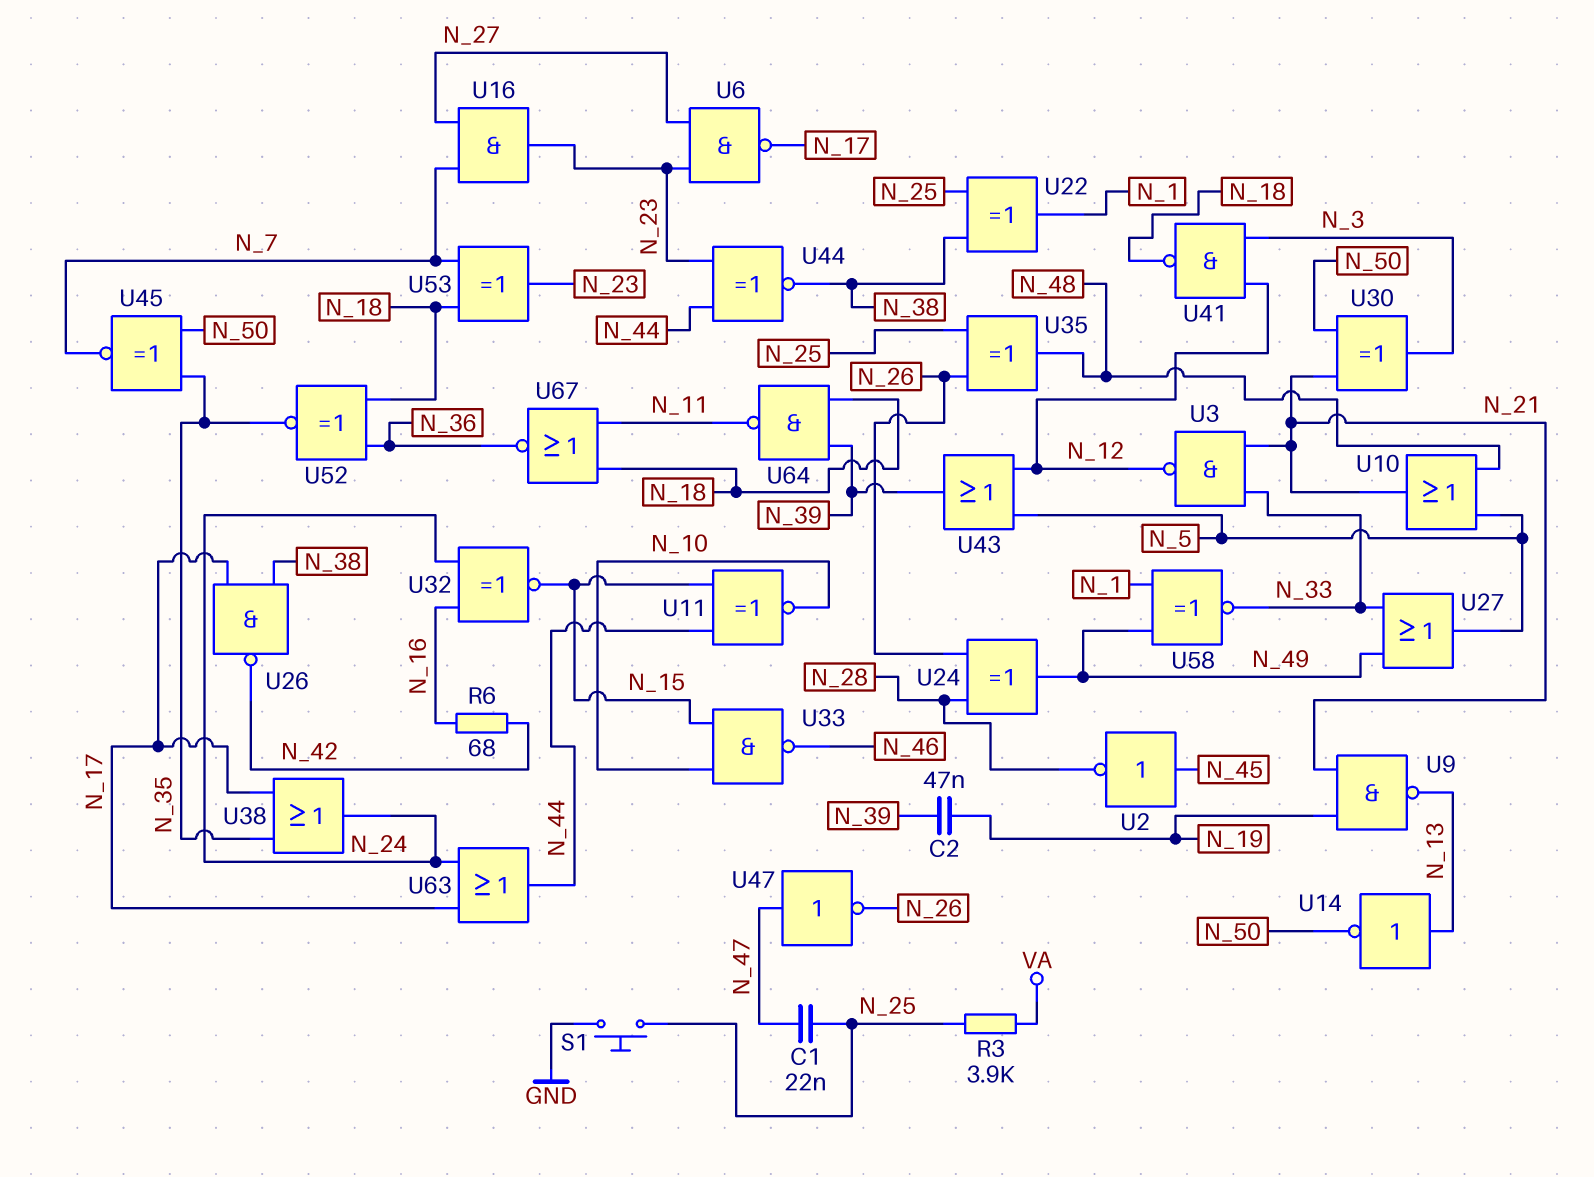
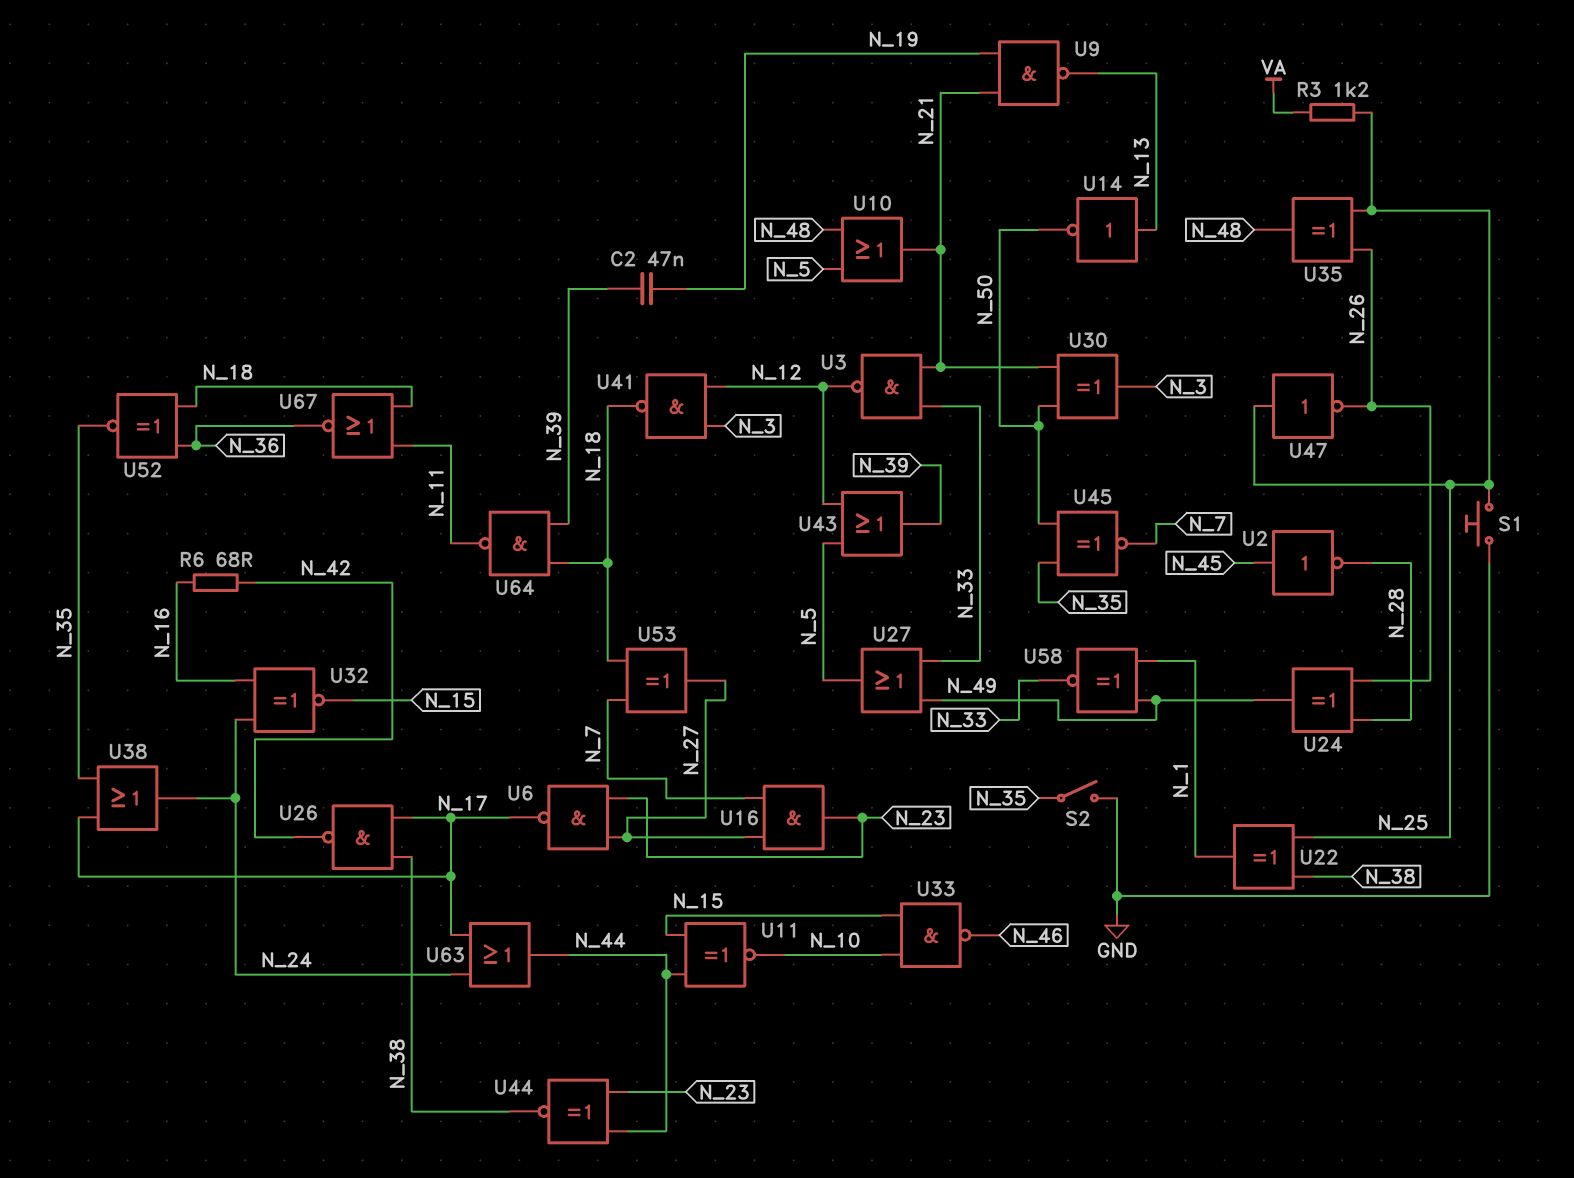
C1: 22nF (N_25, N_47) -> none
R3: 3.9k (N_25, VA) -> 1.2k (N_25, VA)
S2: none -> switch (GND, N_35)
U47: NOT (in N_47, out N_26) -> NOT (in N_25, out N_26)
U53: XOR (in N_7, in N_18, out N_23) -> XOR (in N_7, in N_18, out N_27)

